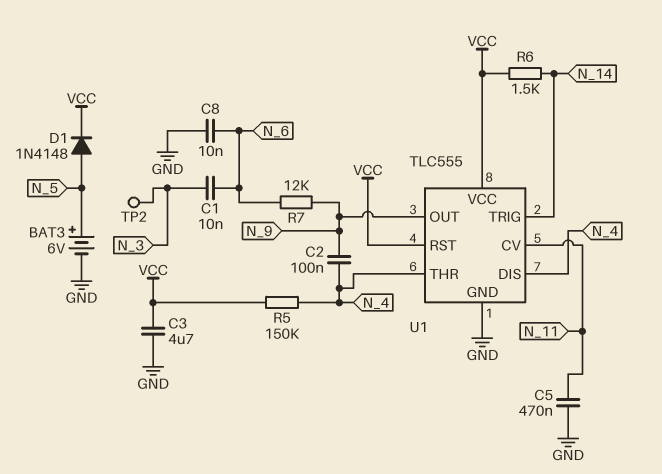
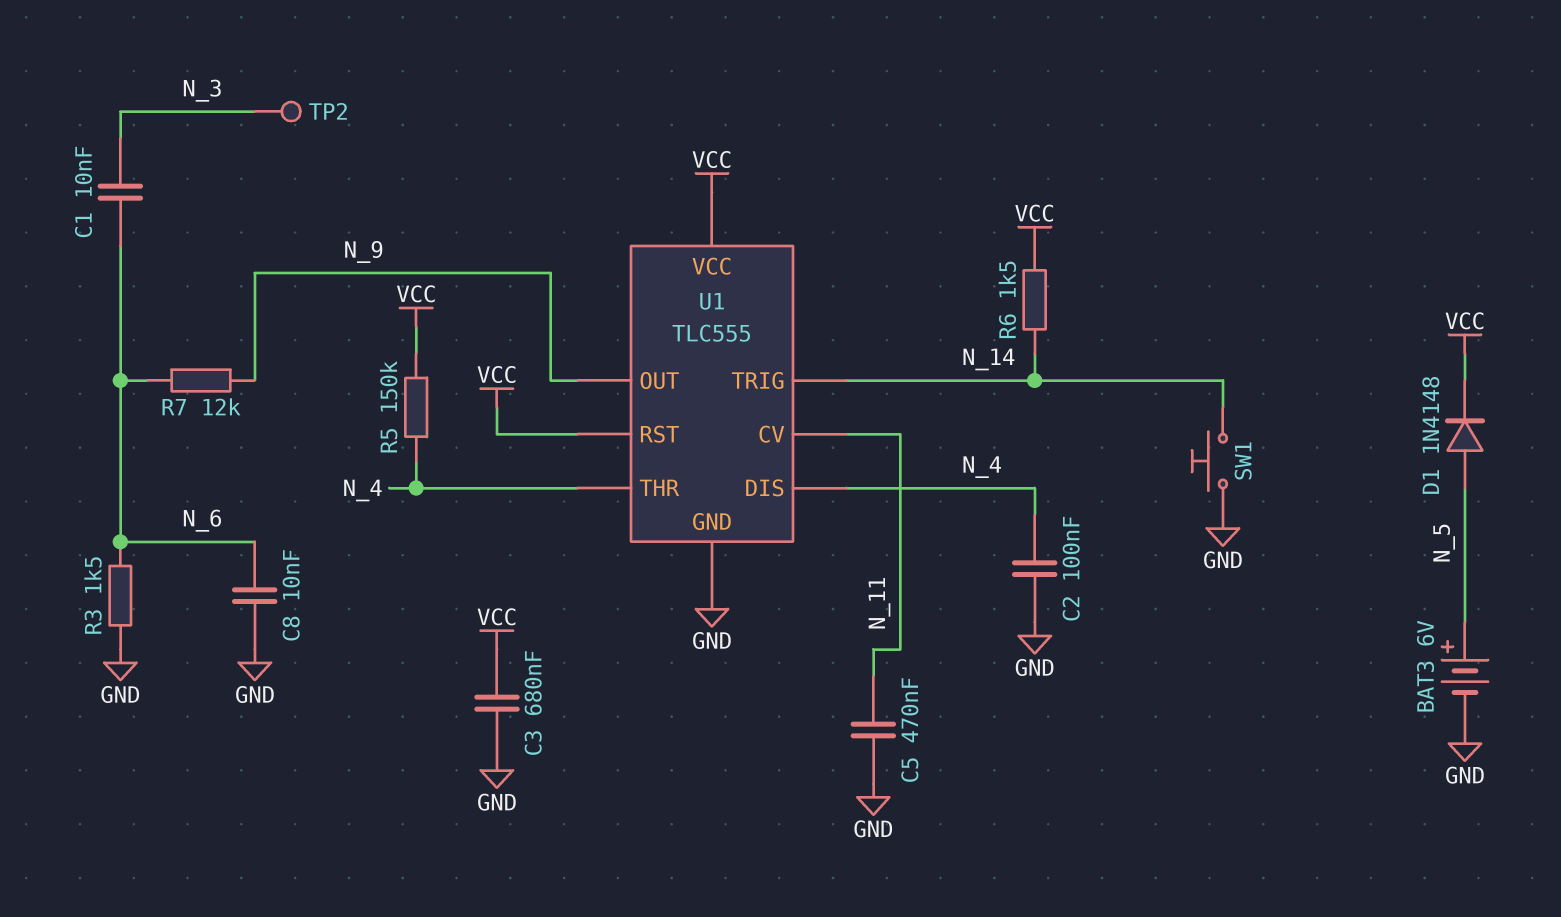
C2: 100nF (N_4, N_9) -> 100nF (GND, N_4)
C3: 4.7uF (GND, VCC) -> 680nF (GND, VCC)
R3: none -> 1.5k (GND, N_6)
SW1: none -> button (GND, N_14)

